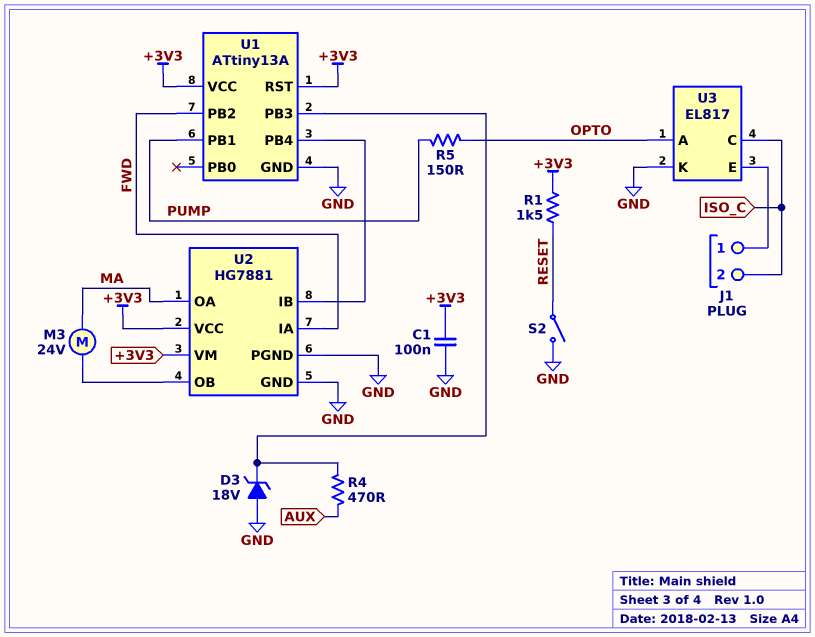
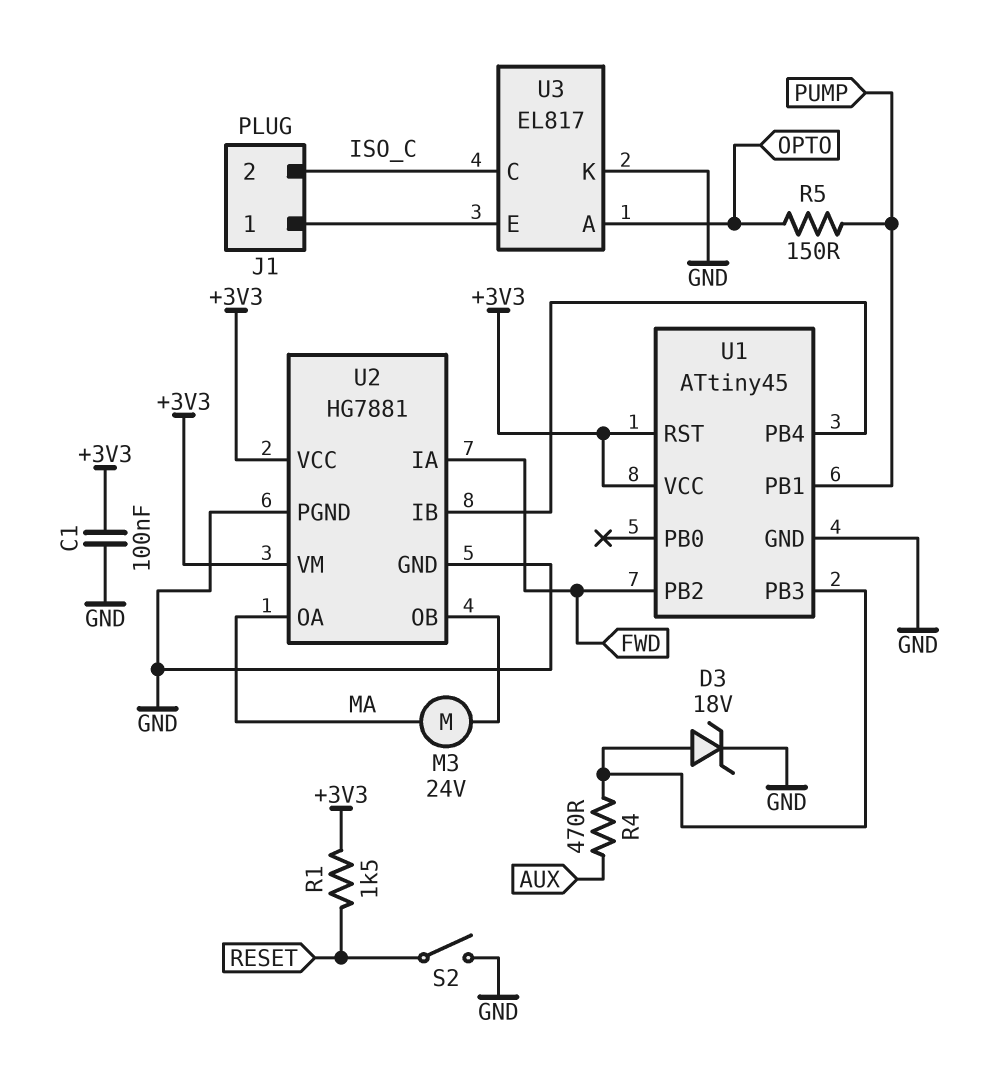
D3: zener 18V (A GND, K U1/PB3) -> zener 18V (A U1/PB3, K GND)
U1: ATtiny13A -> ATtiny45

